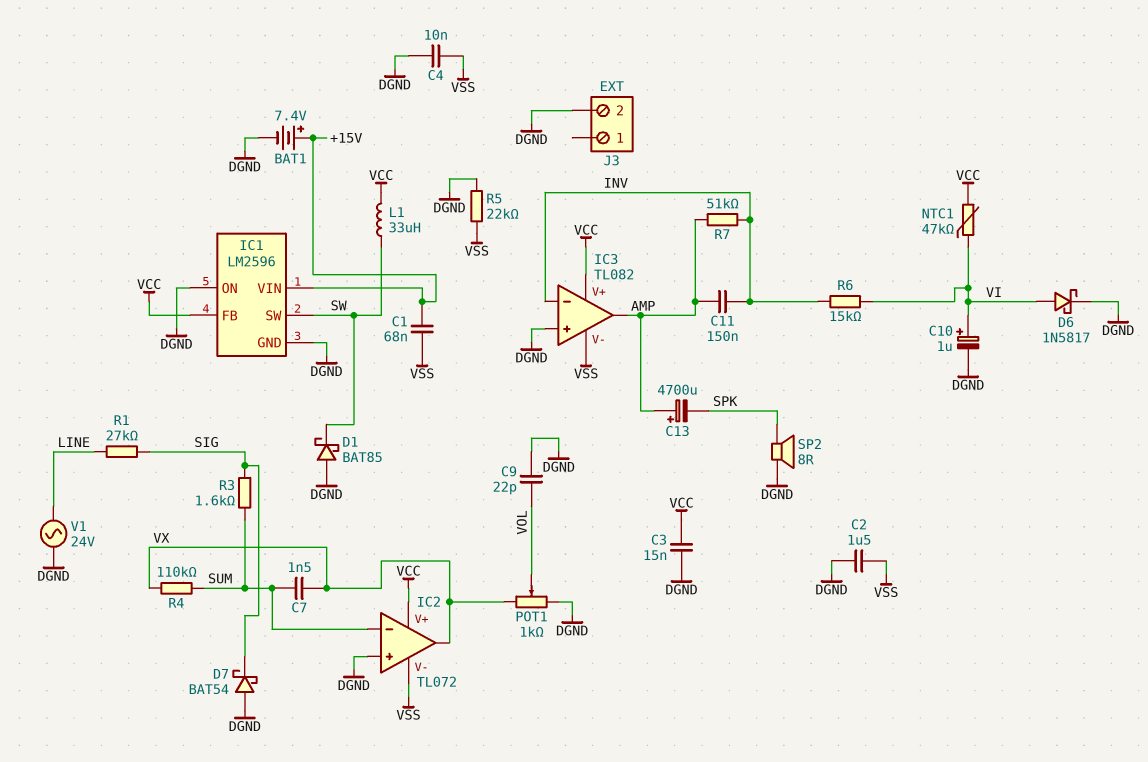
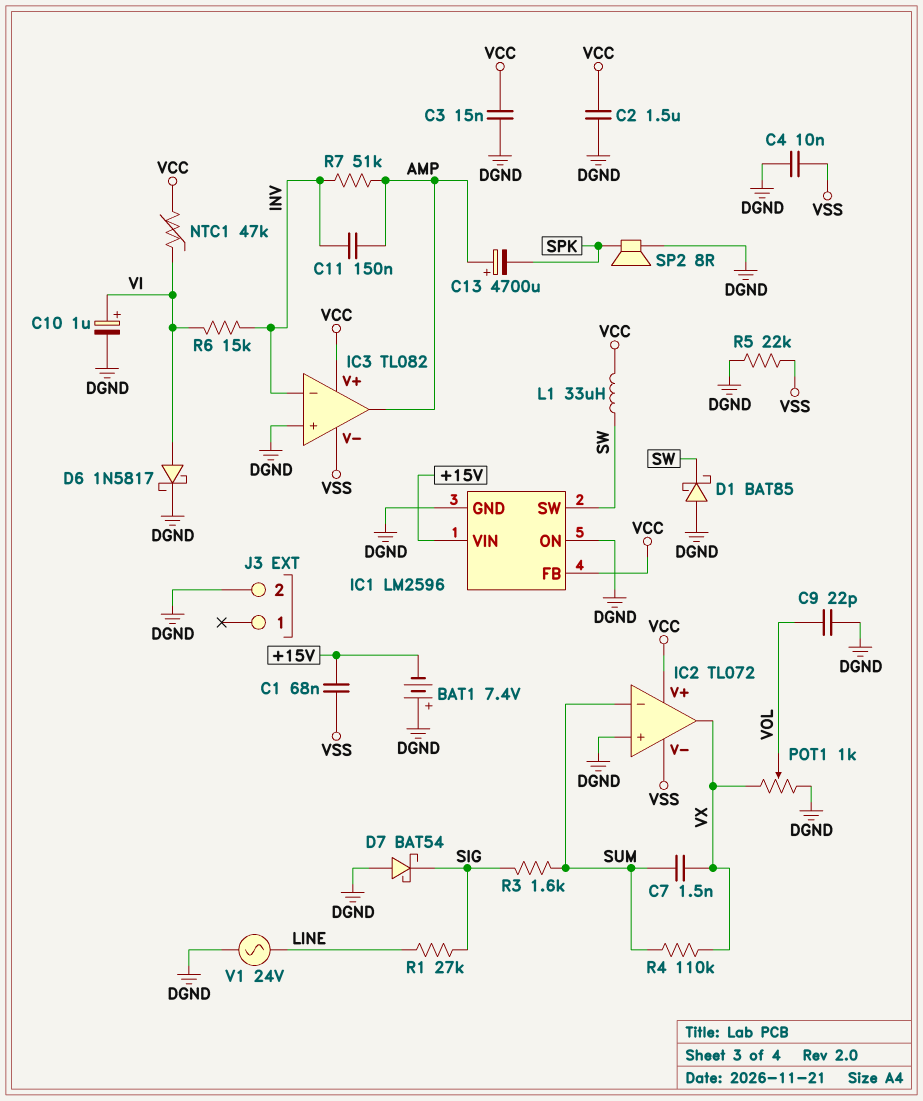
BAT1: 7.4V (plus +15V, minus DGND) -> 7.4V (plus DGND, minus +15V)
C2: 1.5uF (DGND, VSS) -> 1.5uF (DGND, VCC)

